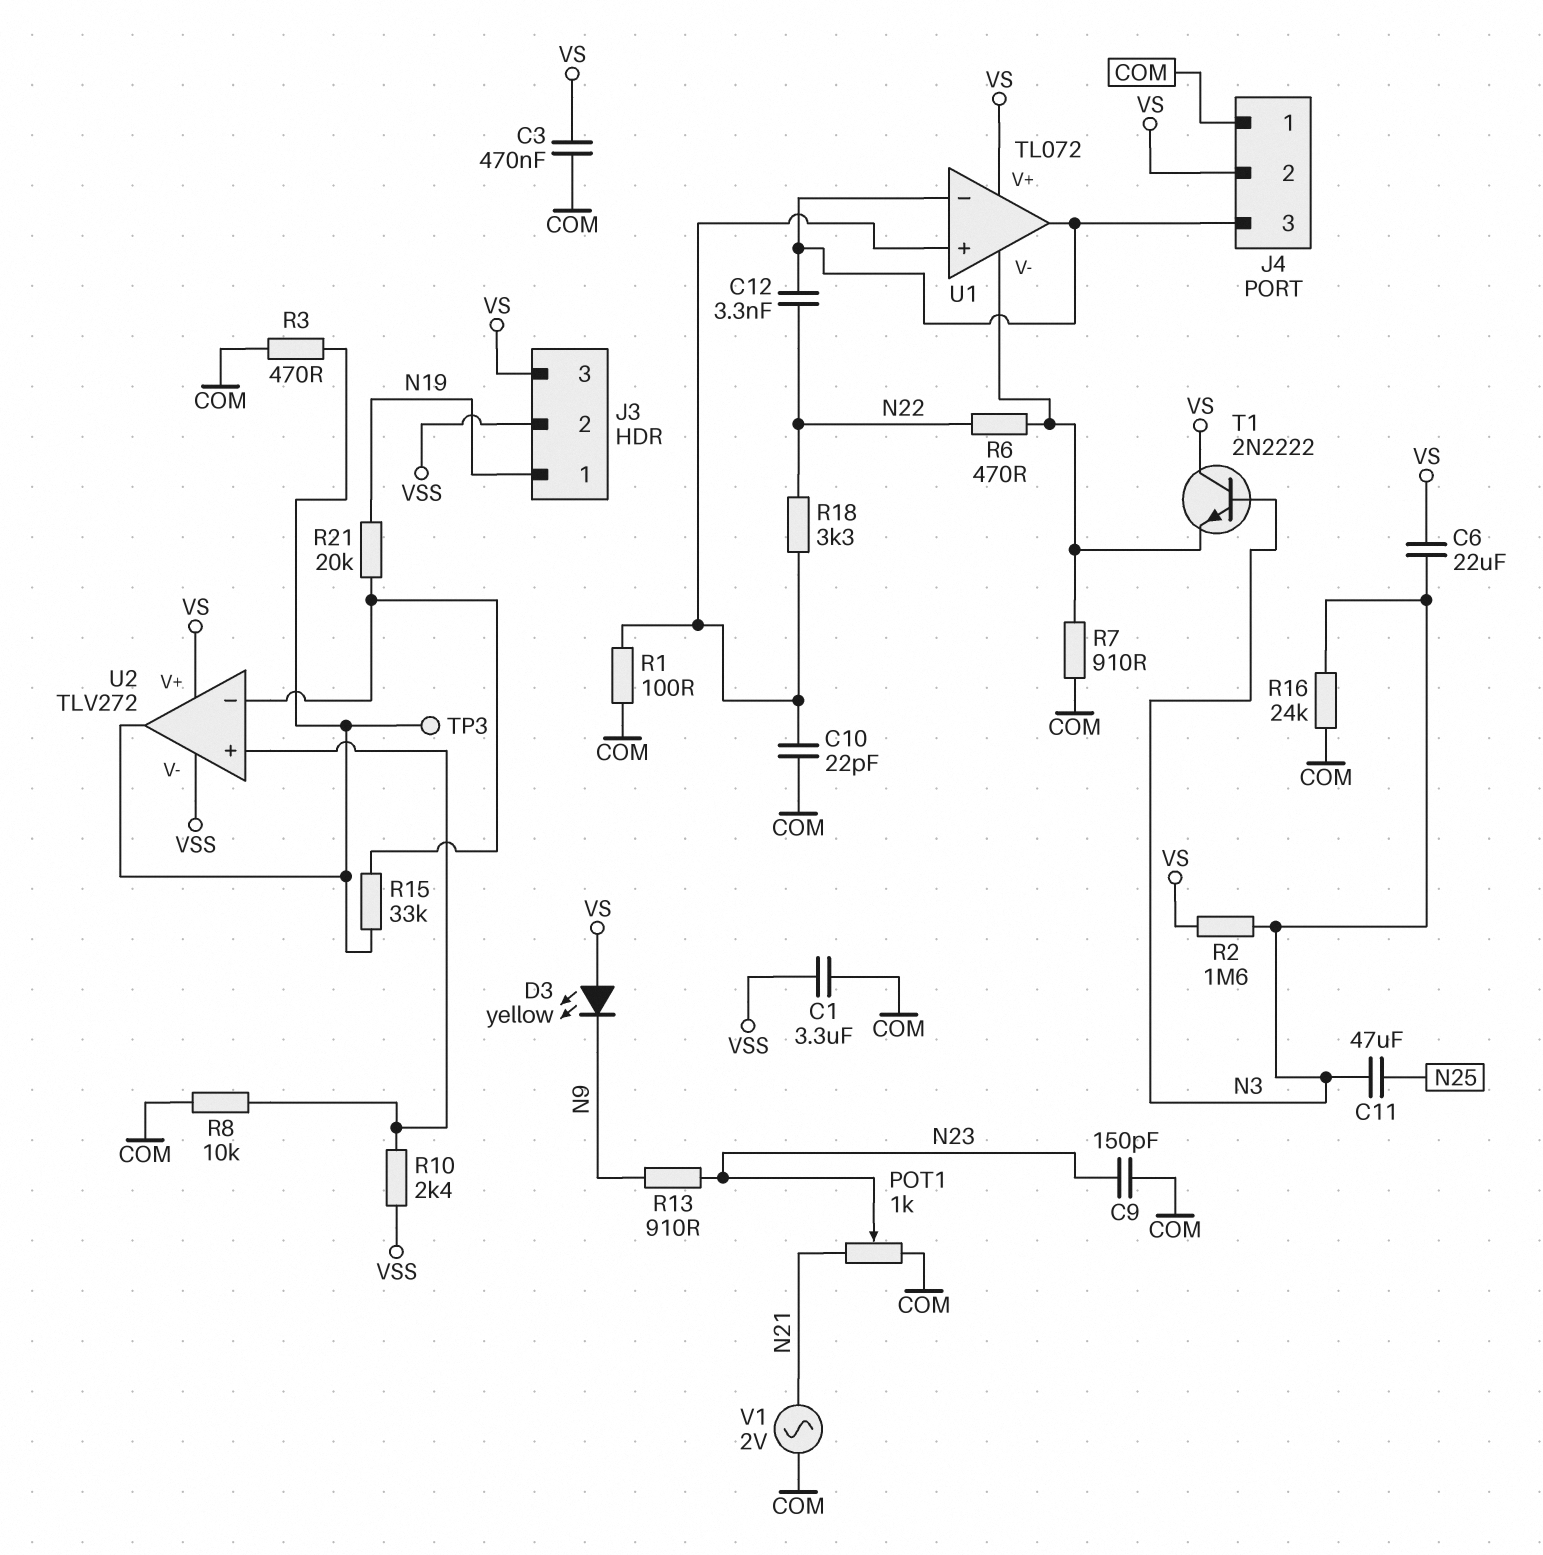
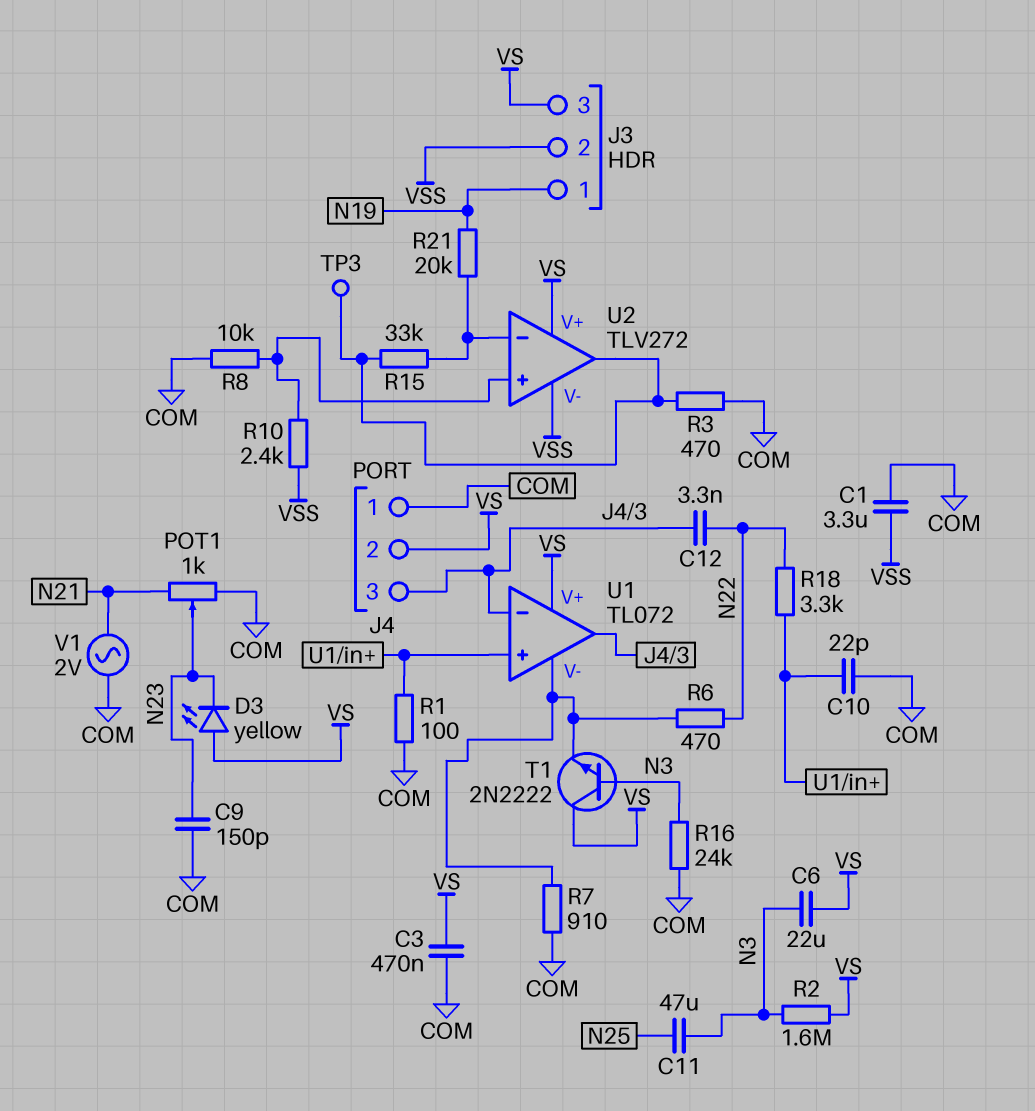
D3: LED yellow (A VS, K N9) -> LED yellow (A VS, K N23)
R13: 910 (N9, N23) -> none

